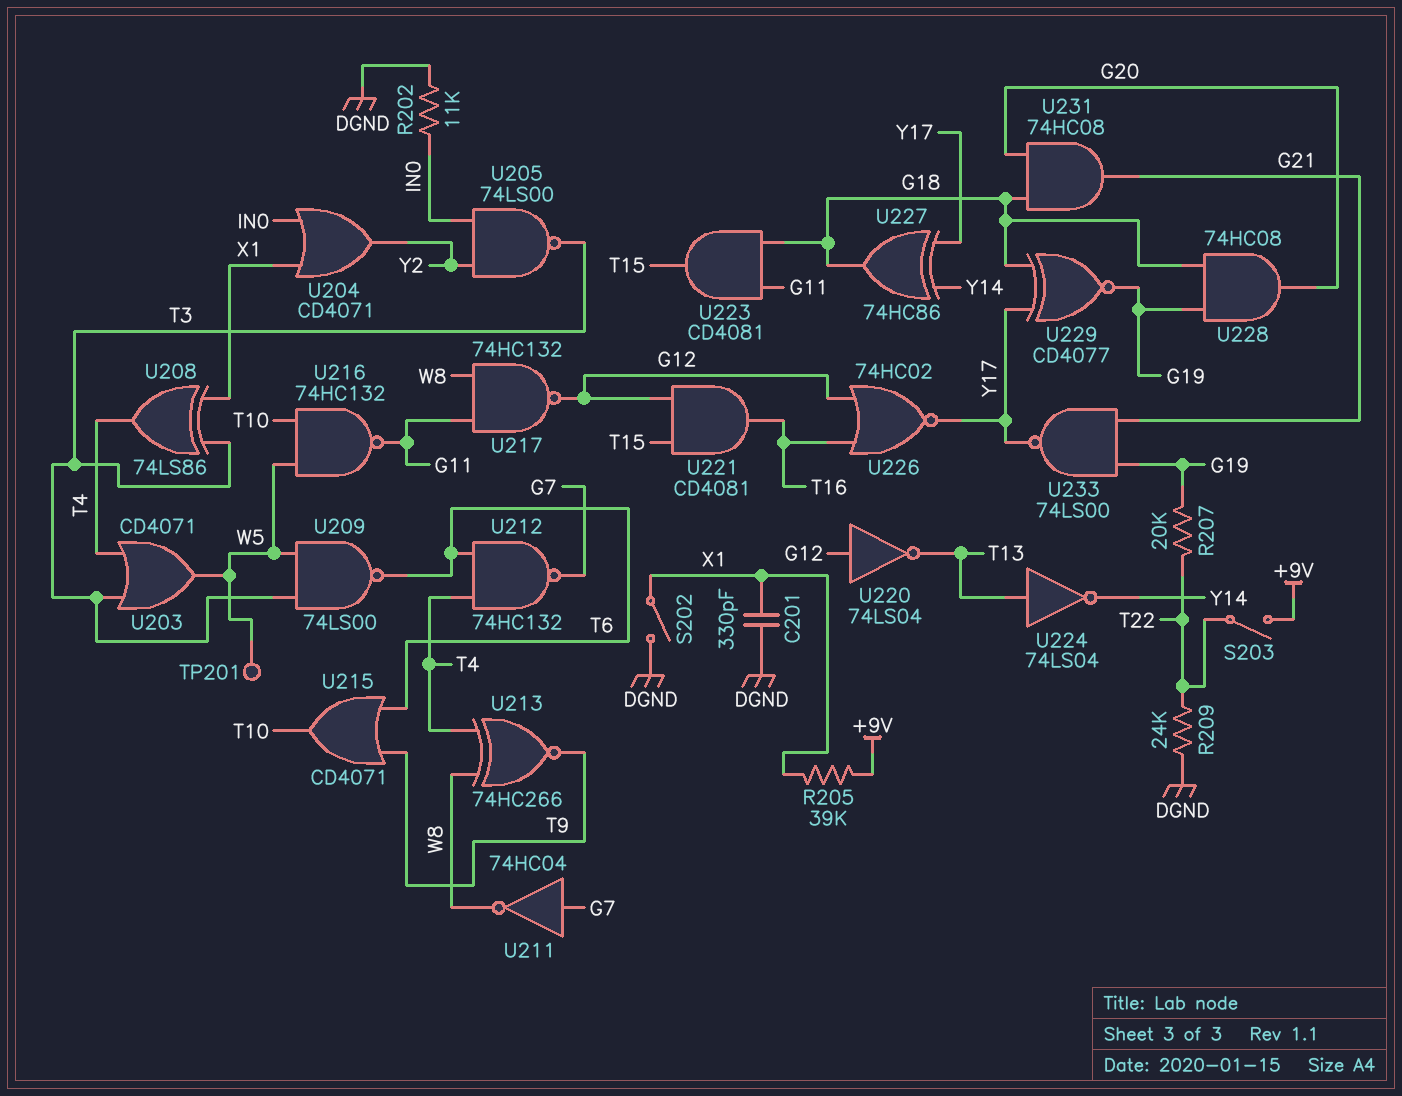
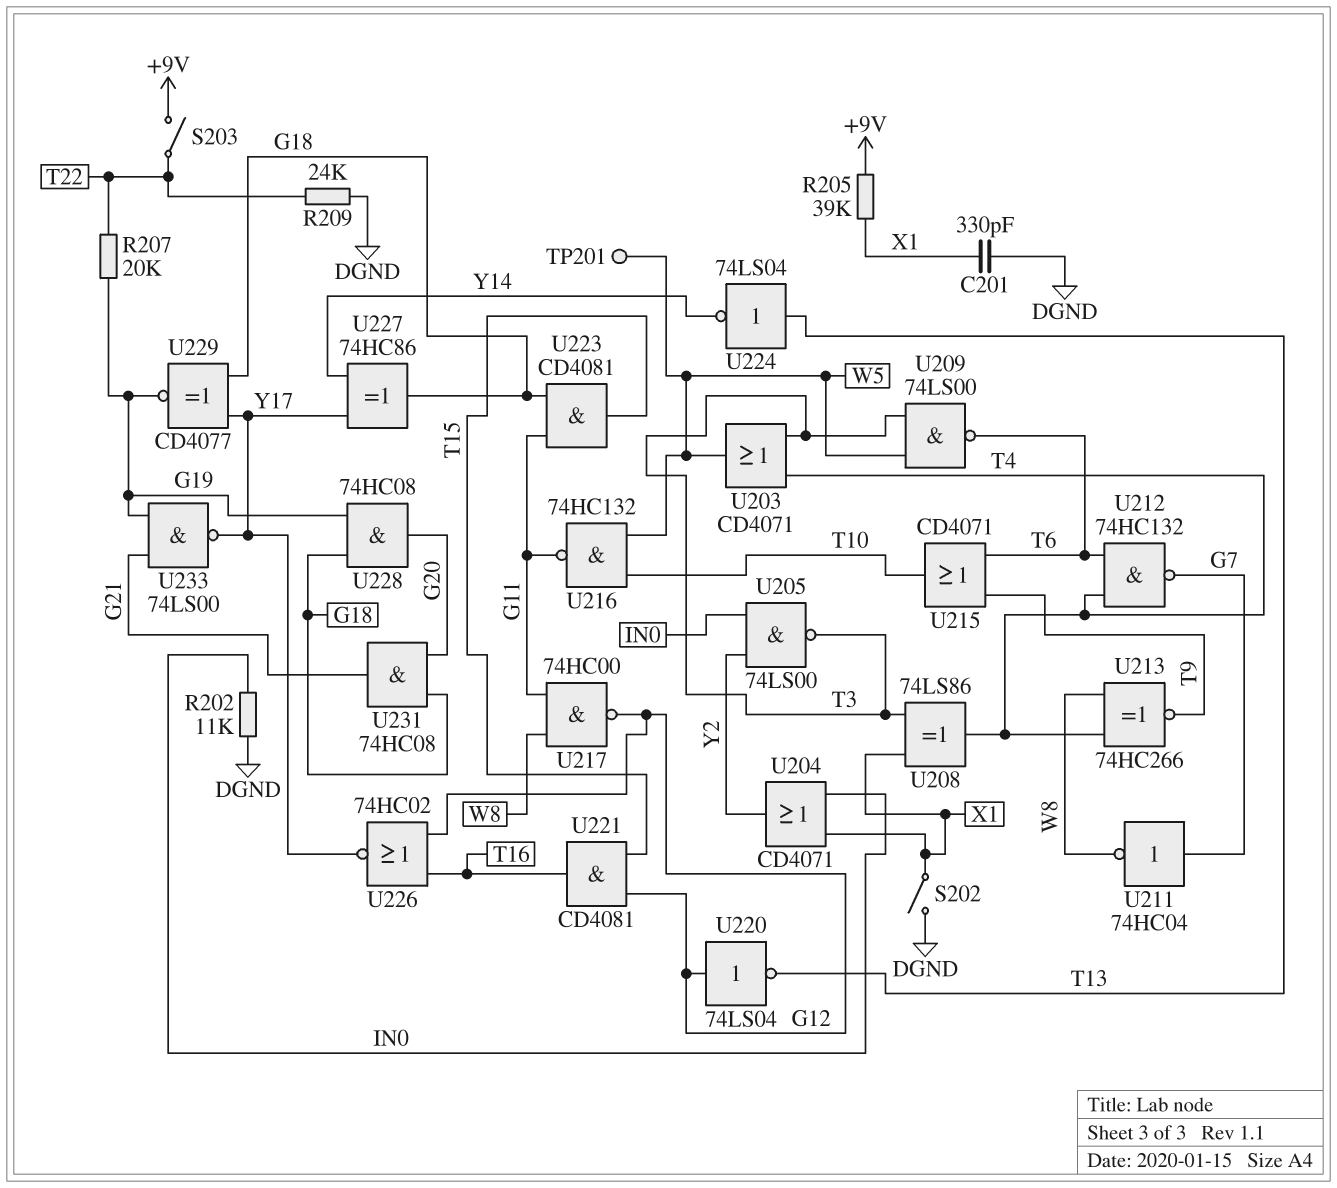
U217: NAND 74HC132 (in G11, in W8, out G12) -> NAND 74HC00 (in G11, in W8, out G12)

